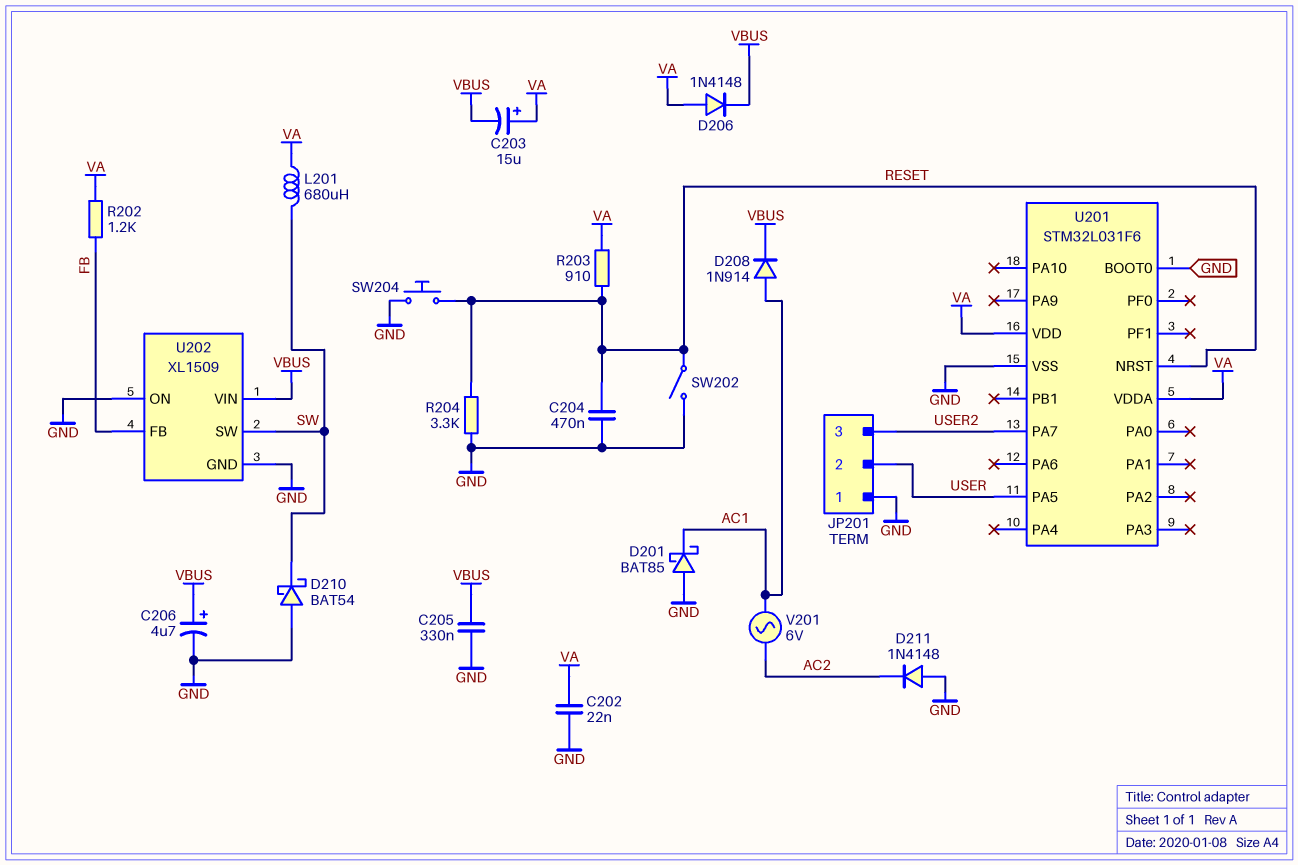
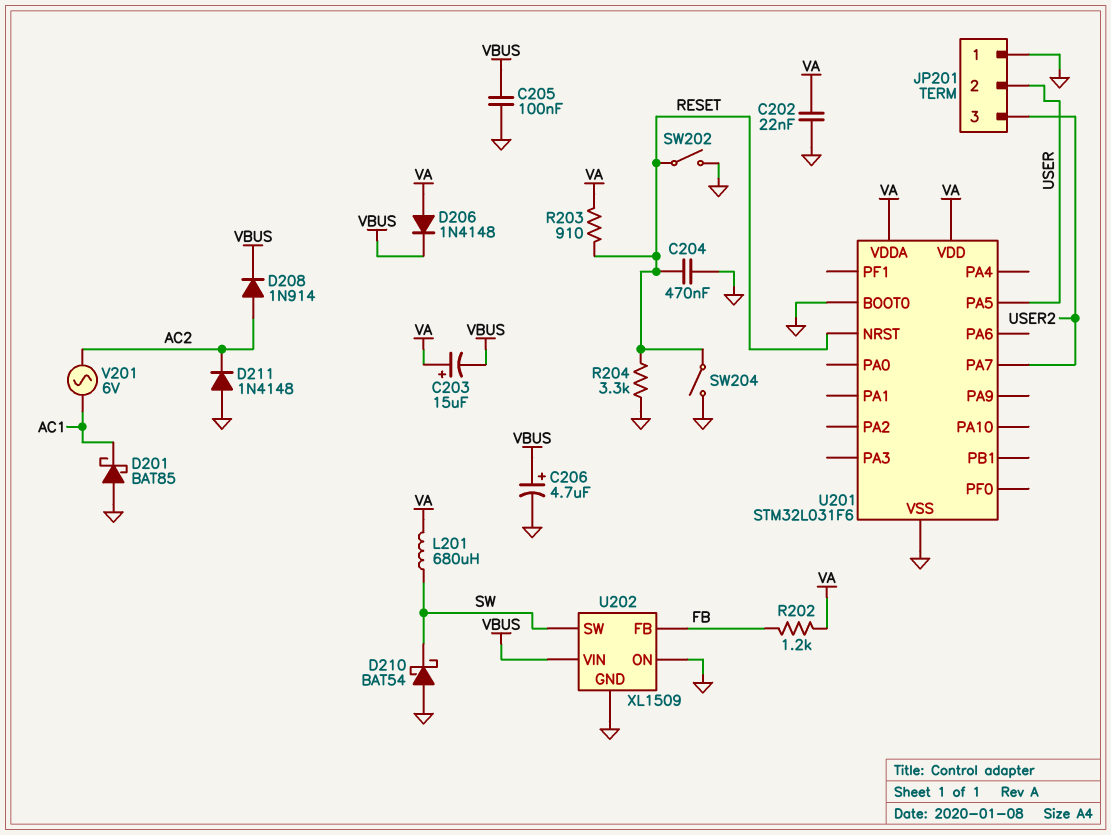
C205: 330nF (GND, VBUS) -> 100nF (GND, VBUS)
D208: diode 1N914 (A AC1, K VBUS) -> diode 1N914 (A AC2, K VBUS)
SW204: button (GND, RESET) -> switch (GND, RESET)

